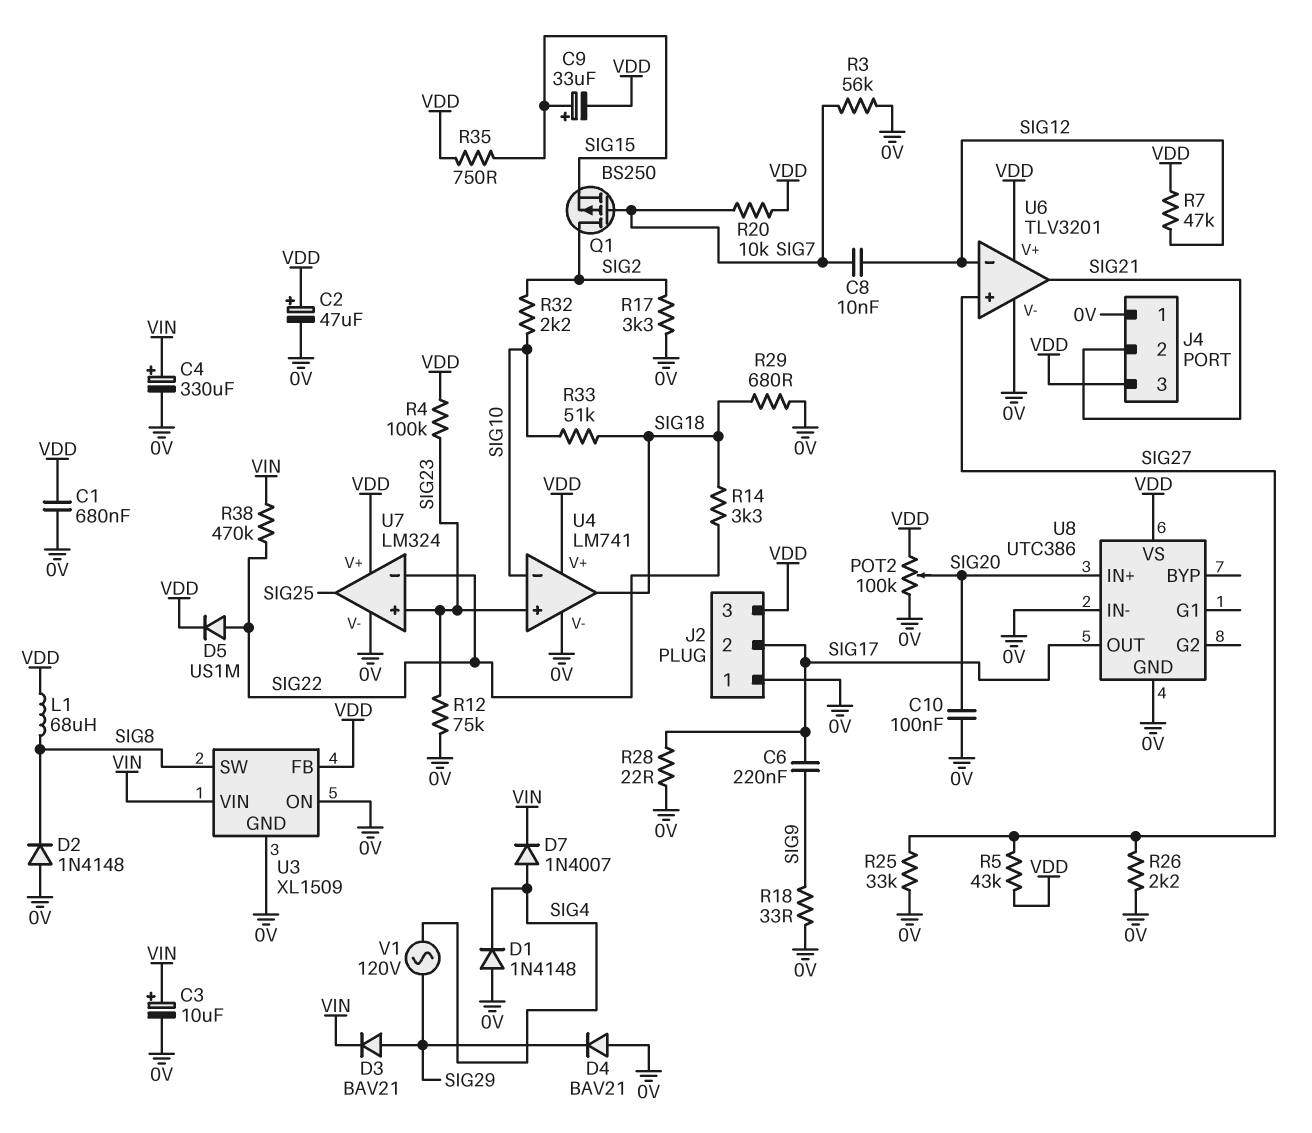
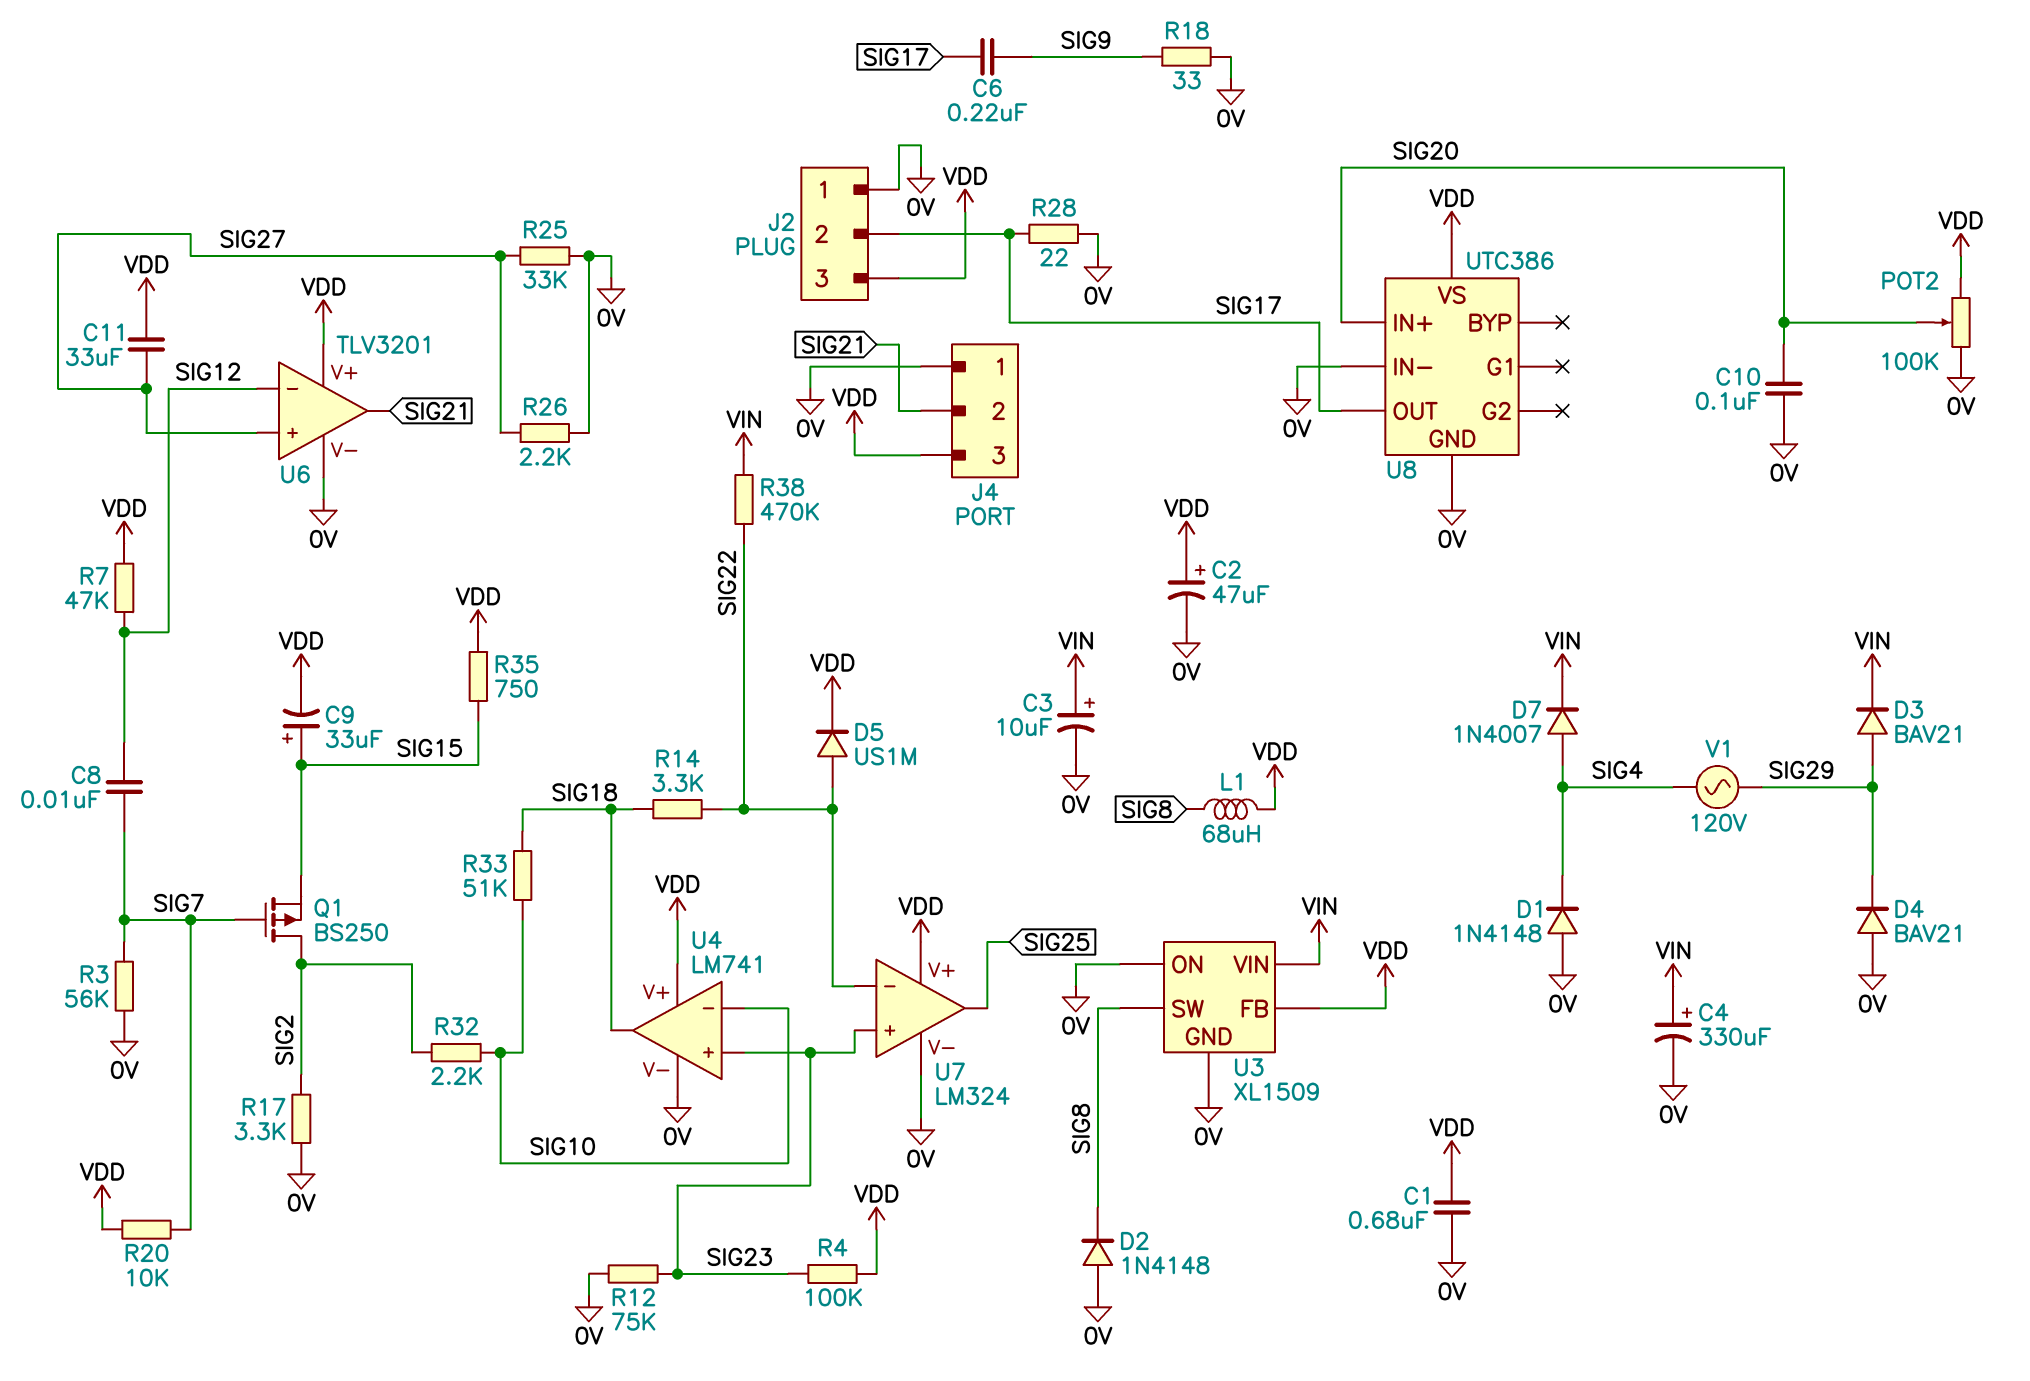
C11: none -> 33uF (SIG27, VDD)
R5: 43k (SIG27, VDD) -> none
R29: 680 (0V, SIG18) -> none

